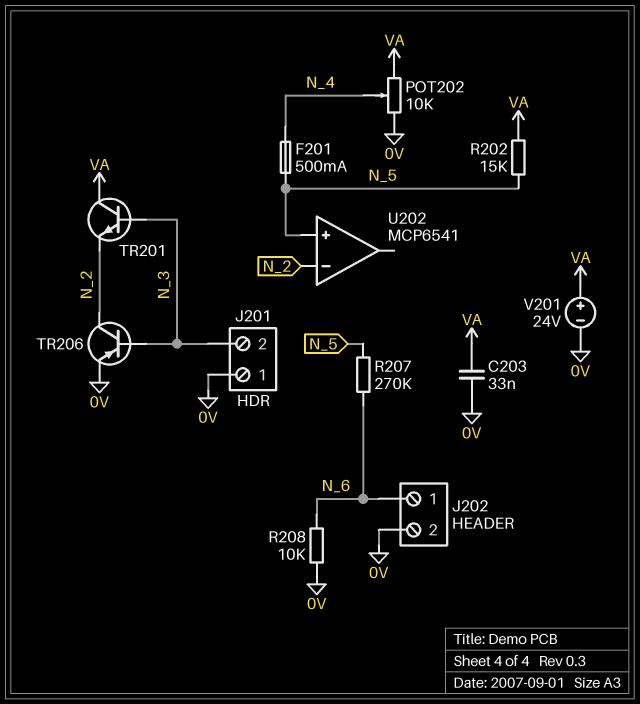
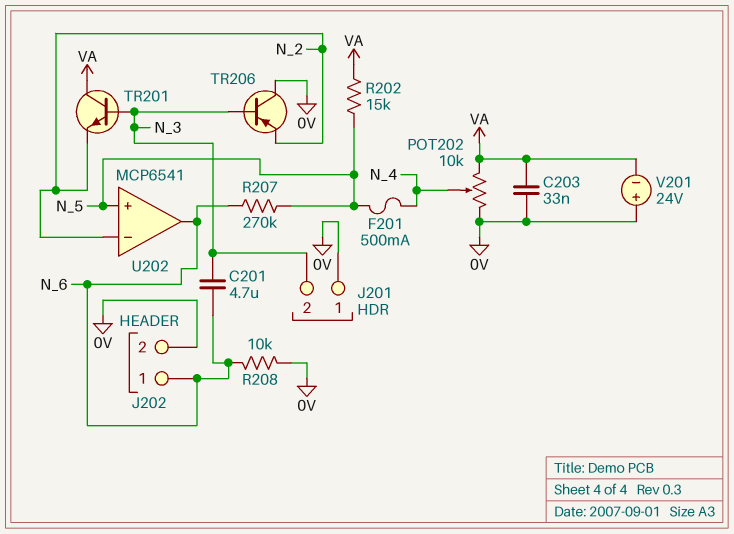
C201: none -> 4.7uF (N_3, N_6)
TR206: PNP (B N_3, C N_2, E 0V) -> PNP (B N_3, C 0V, E N_2)
U202 pin out: none -> N_6
V201: 24V (plus VA, minus 0V) -> 24V (plus 0V, minus VA)

